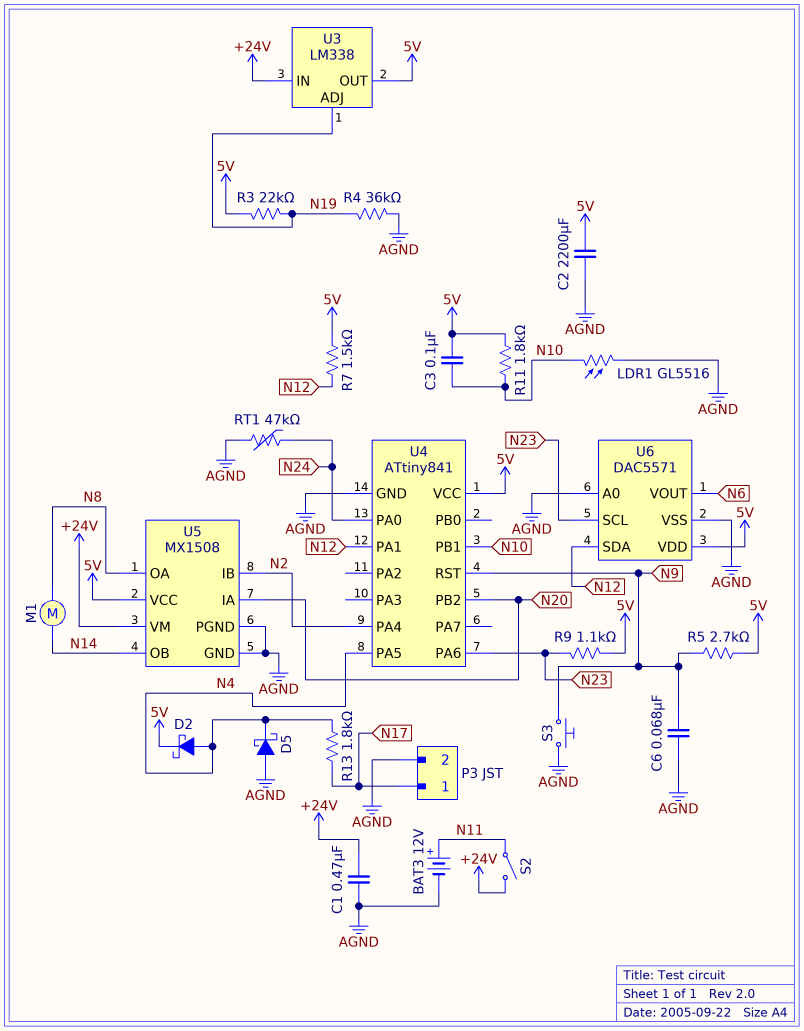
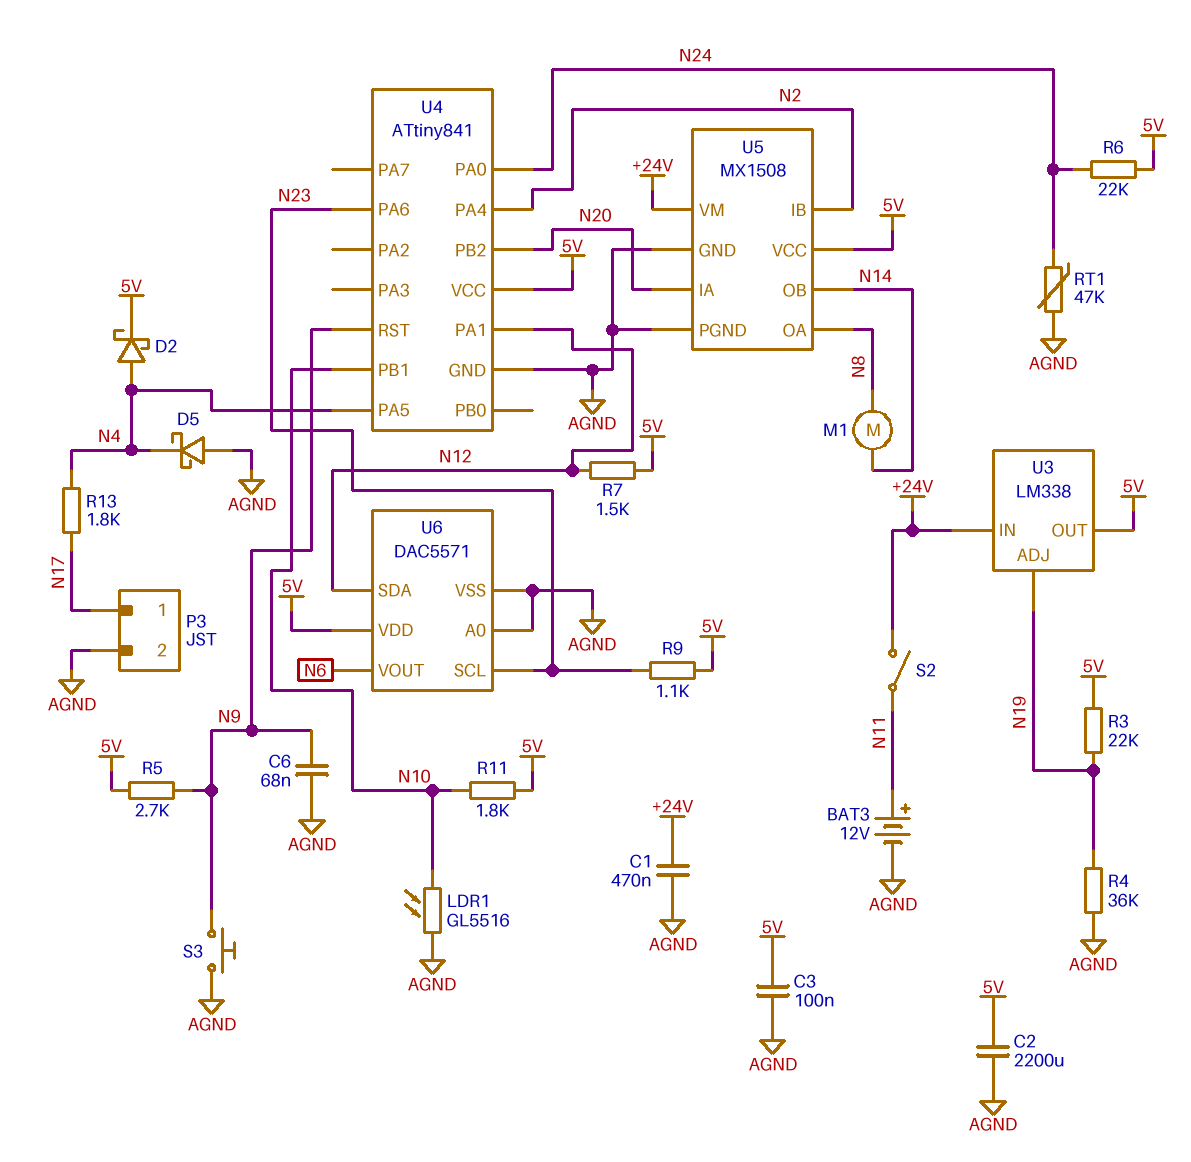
C3: 100nF (5V, N10) -> 100nF (5V, AGND)
R6: none -> 22k (5V, N24)

